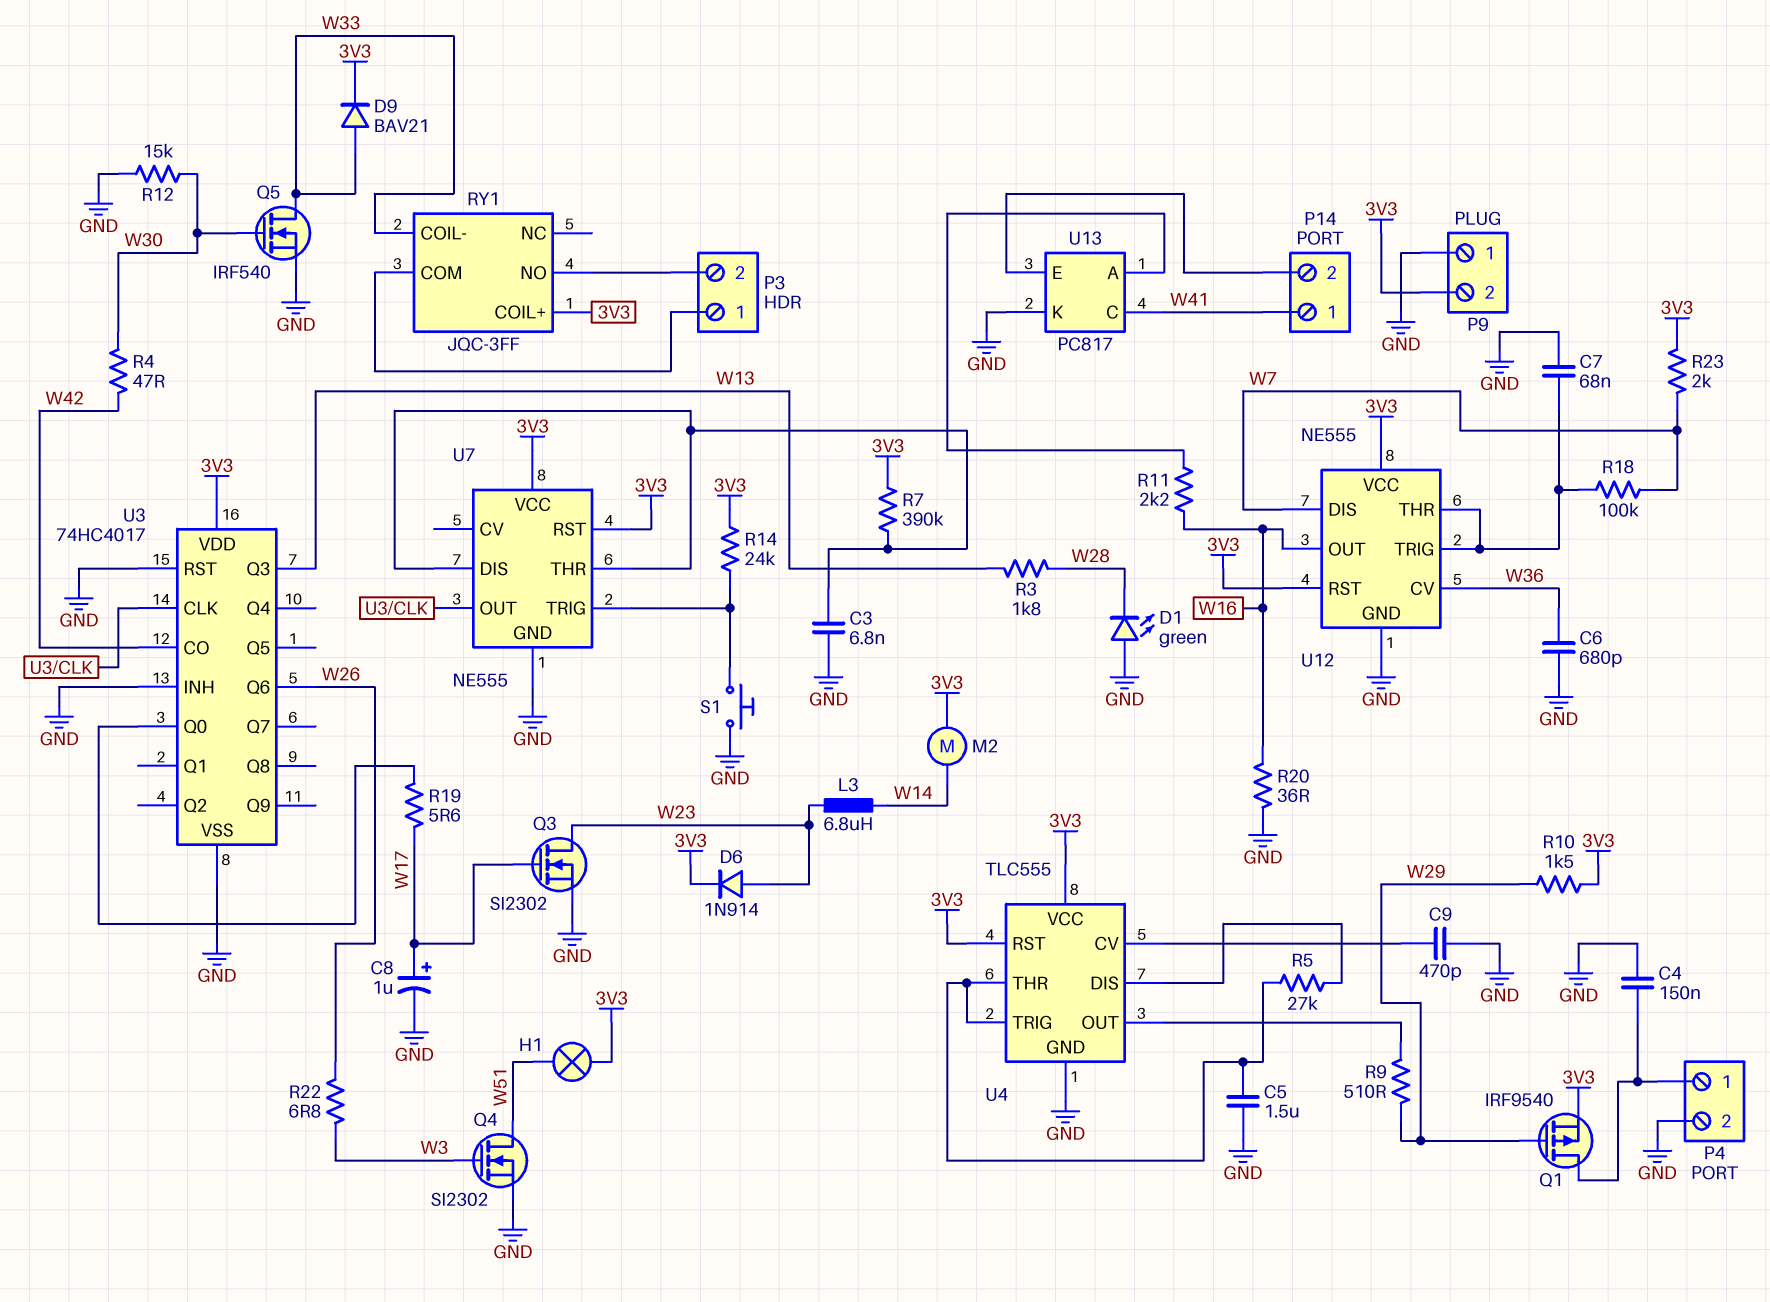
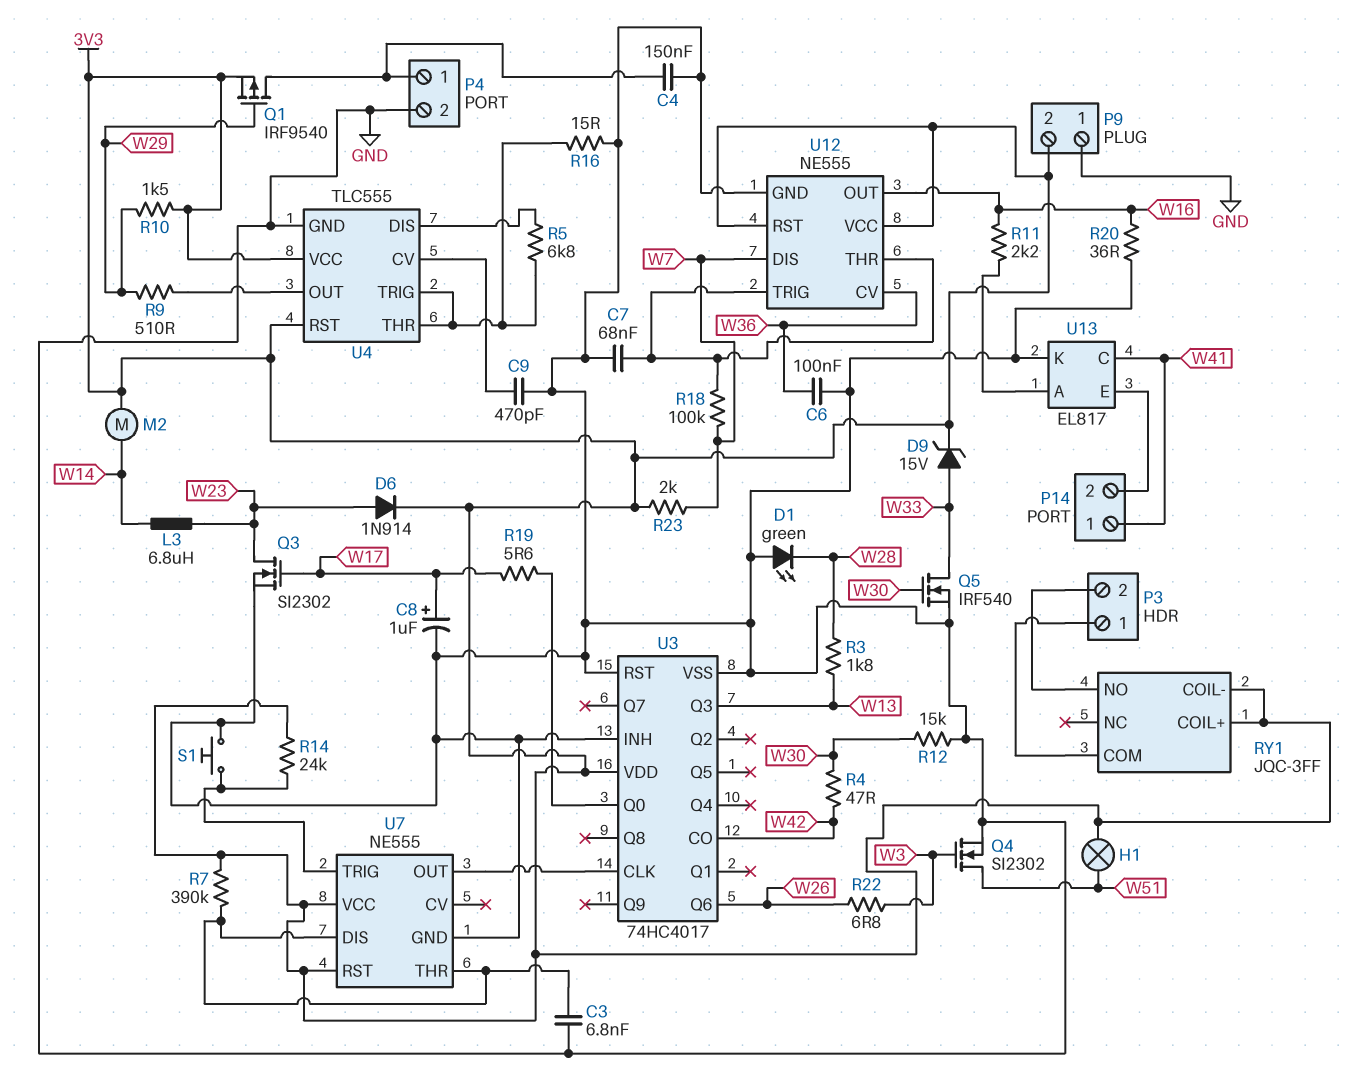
C5: 1.5uF (GND, U4/THR) -> none
C6: 680pF (GND, W36) -> 100nF (GND, W36)
D9: diode BAV21 (A W33, K 3V3) -> zener 15V (A W33, K 3V3)
R5: 27k (U4/DIS, U4/THR) -> 6.8k (U4/DIS, U4/THR)
R16: none -> 15 (GND, U4/THR)
RY1 pin COIL-: W33 -> 3V3
U13: PC817 -> EL817

